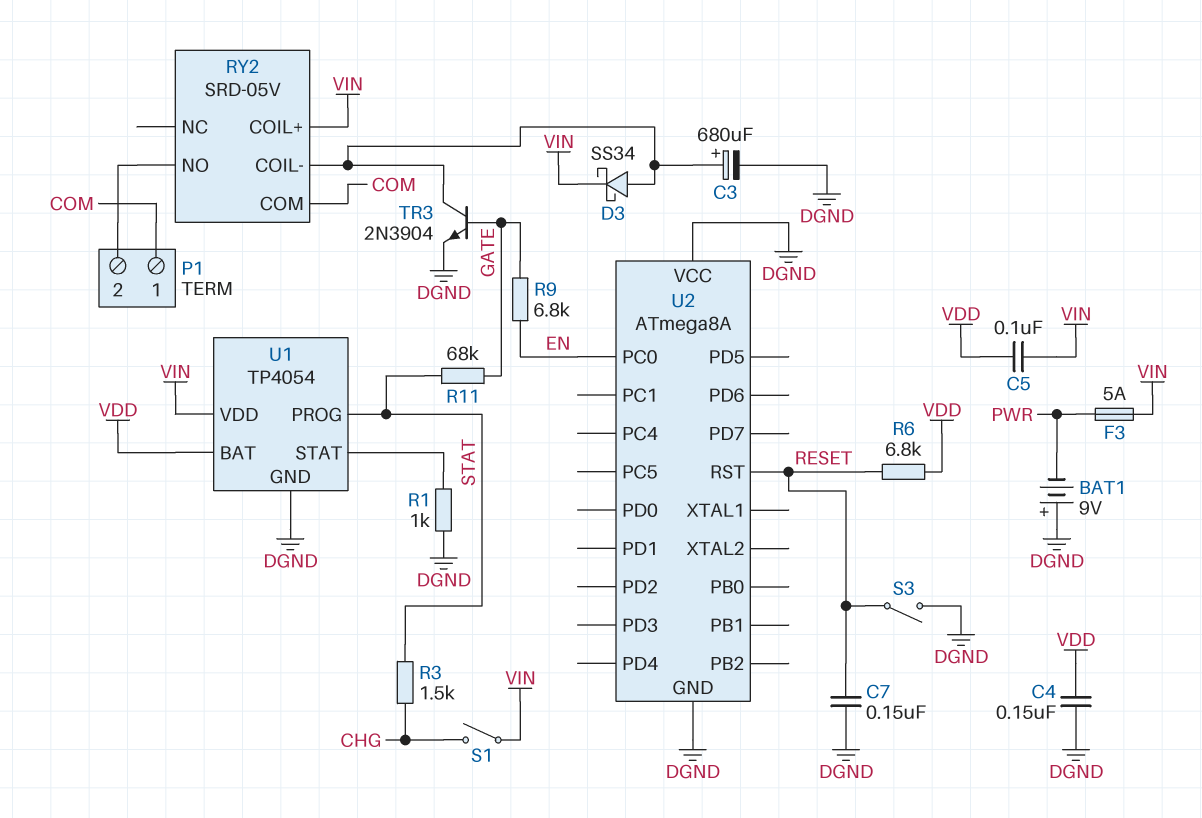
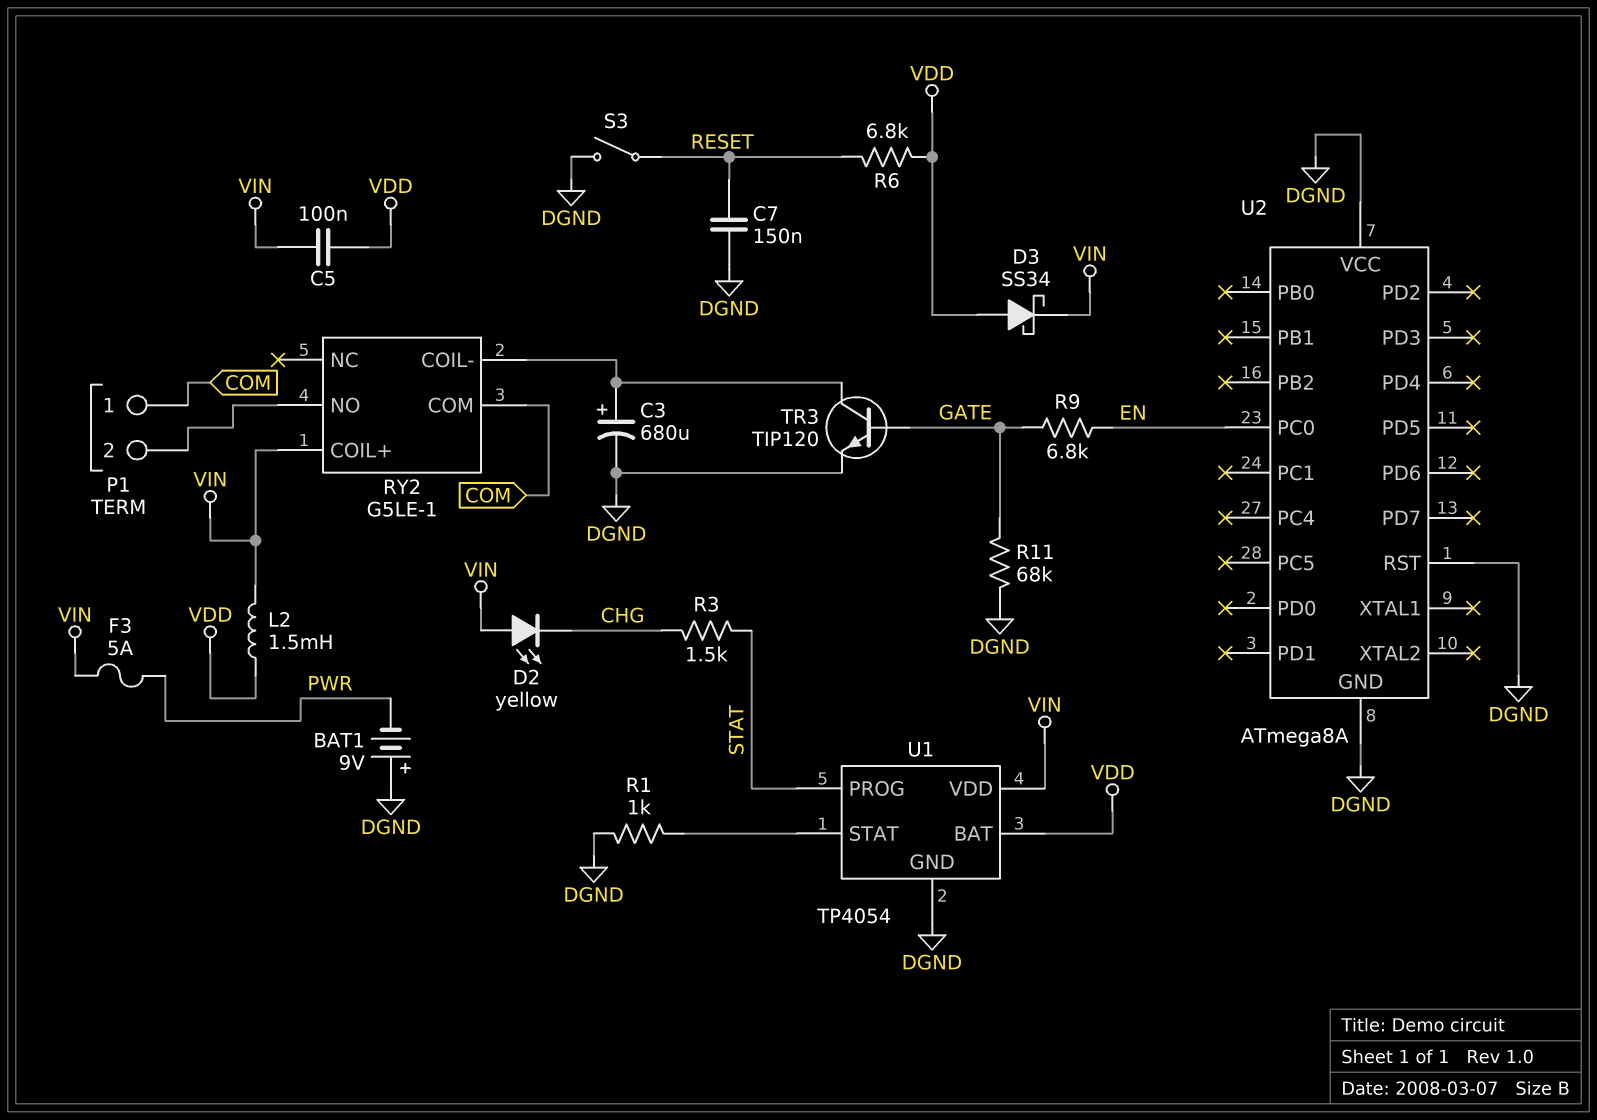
C4: 150nF (DGND, VDD) -> none
D2: none -> LED yellow (A VIN, K CHG)
D3: schottky SS34 (A RY2/COIL-, K VIN) -> schottky SS34 (A VDD, K VIN)
L2: none -> 1.5mH (VDD, VIN)
R11: 68k (GATE, STAT) -> 68k (DGND, GATE)
RY2: SRD-05V -> G5LE-1
S1: switch (CHG, VIN) -> none
TR3: NPN 2N3904 (B GATE, C RY2/COIL-, E DGND) -> NPN TIP120 (B GATE, C RY2/COIL-, E DGND)
U2 pin RST: RESET -> DGND

